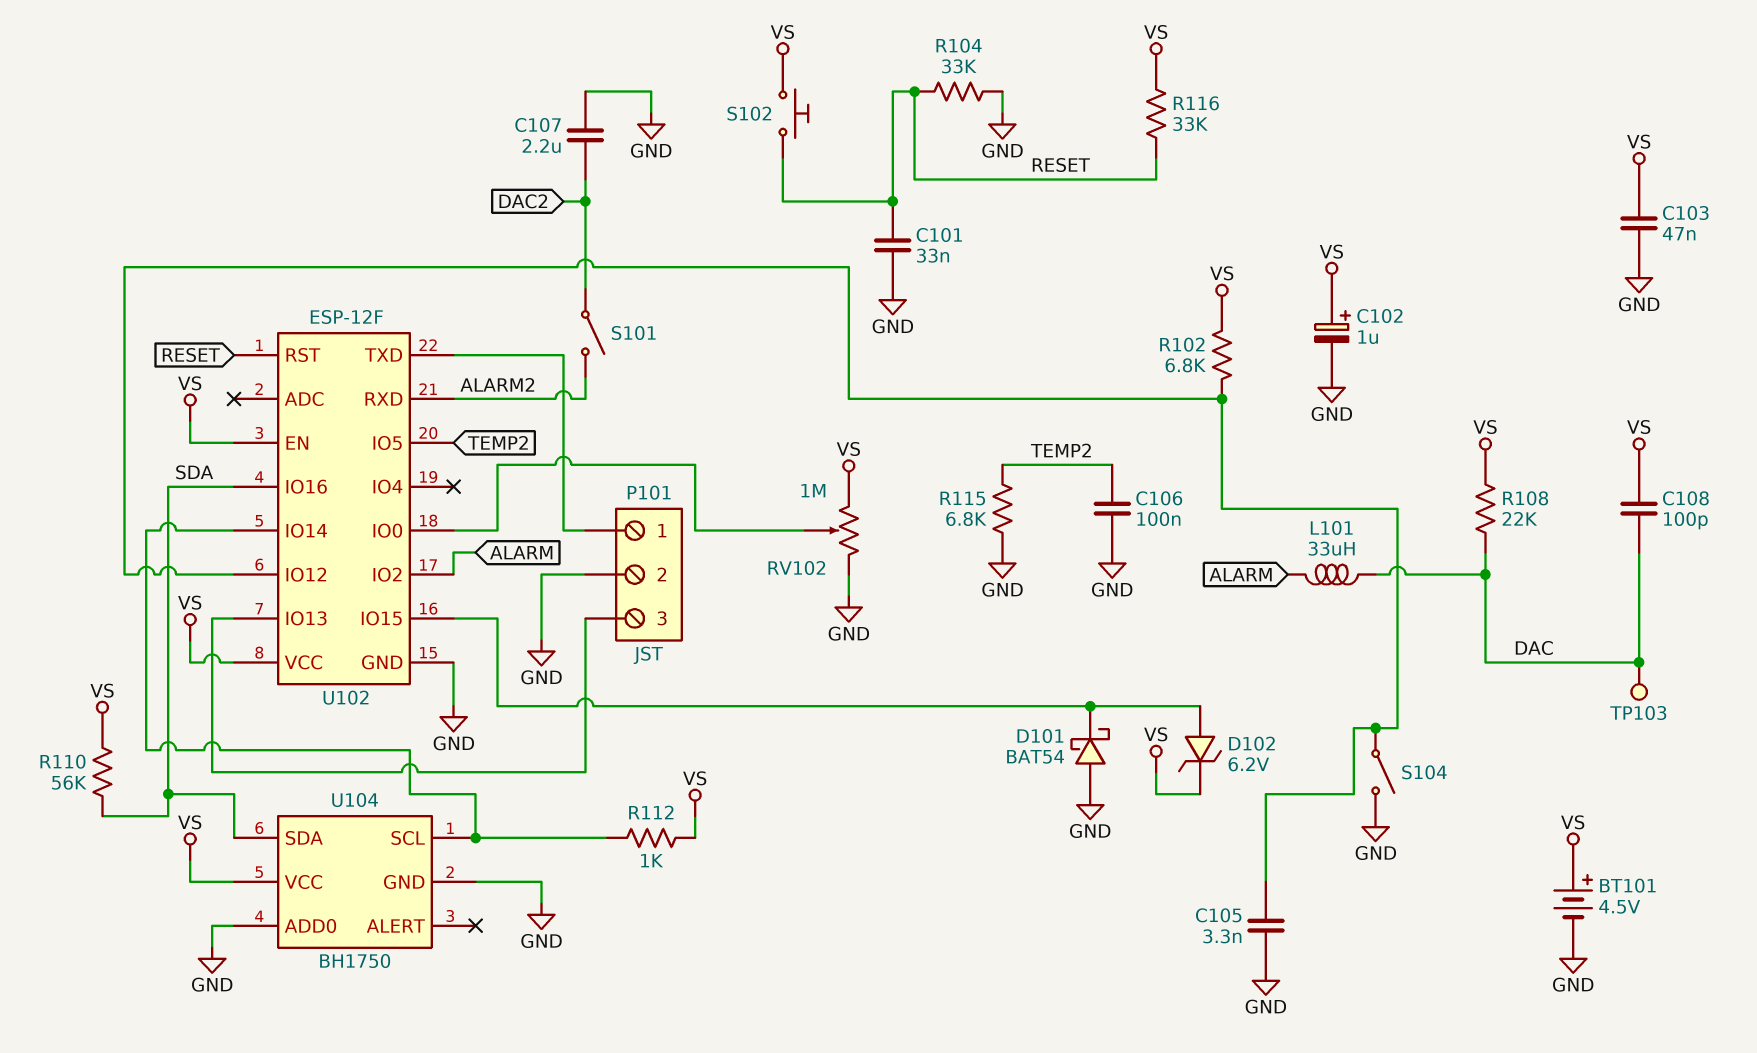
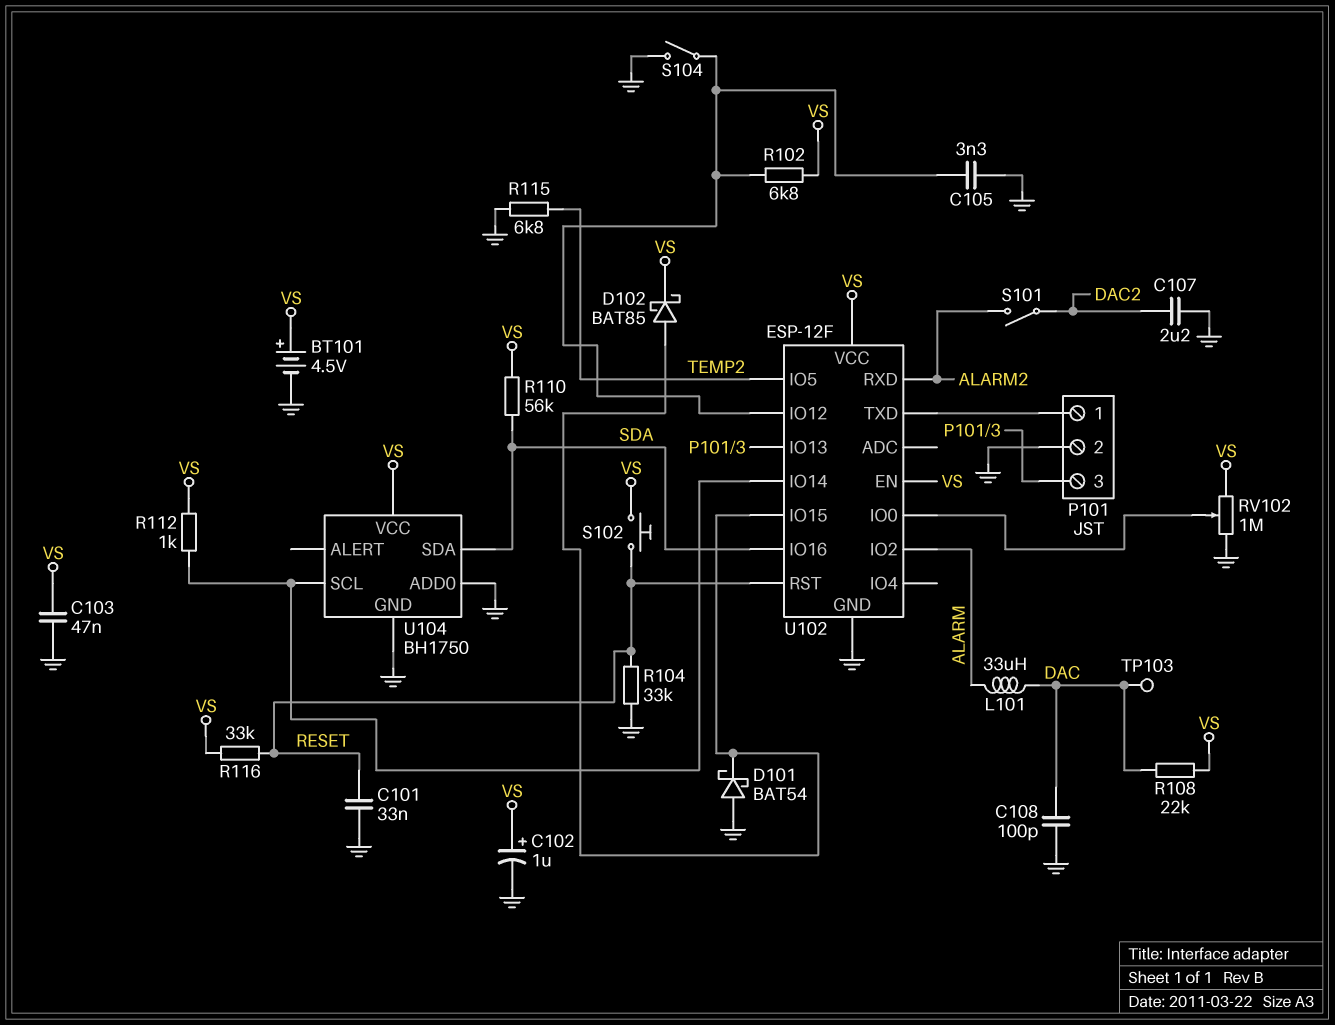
C106: 100nF (GND, TEMP2) -> none
C108: 100pF (DAC, VS) -> 100pF (DAC, GND)
D102: zener 6.2V (A U102/IO15, K VS) -> schottky BAT85 (A U102/IO15, K VS)

